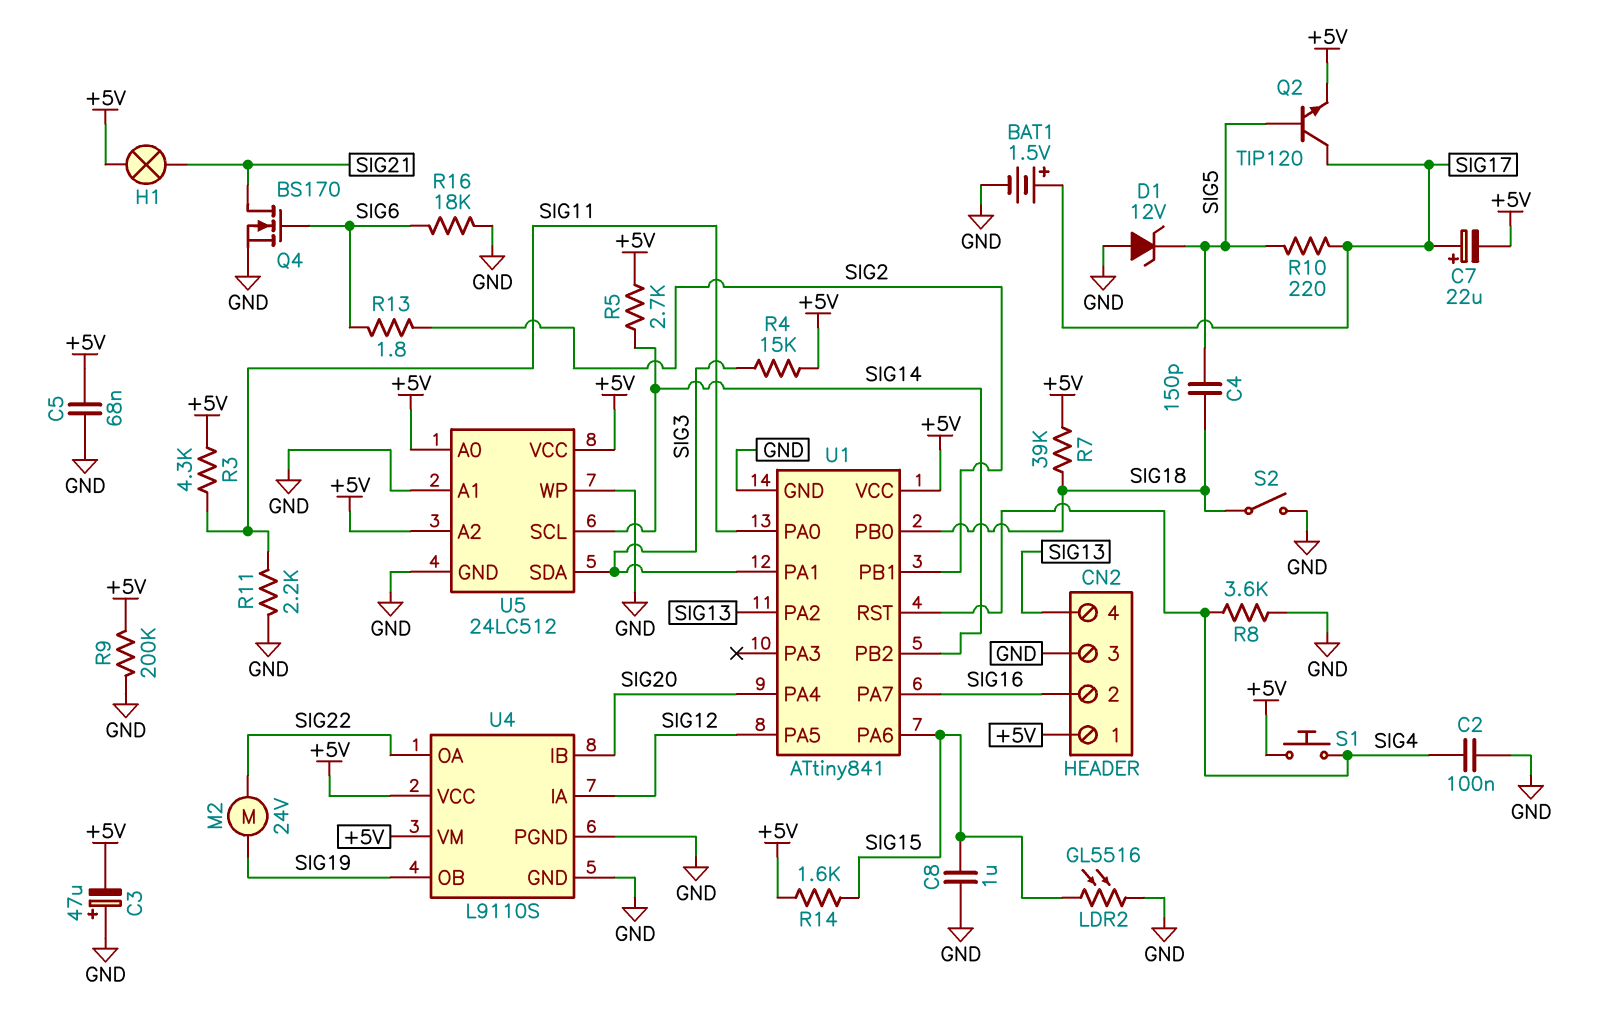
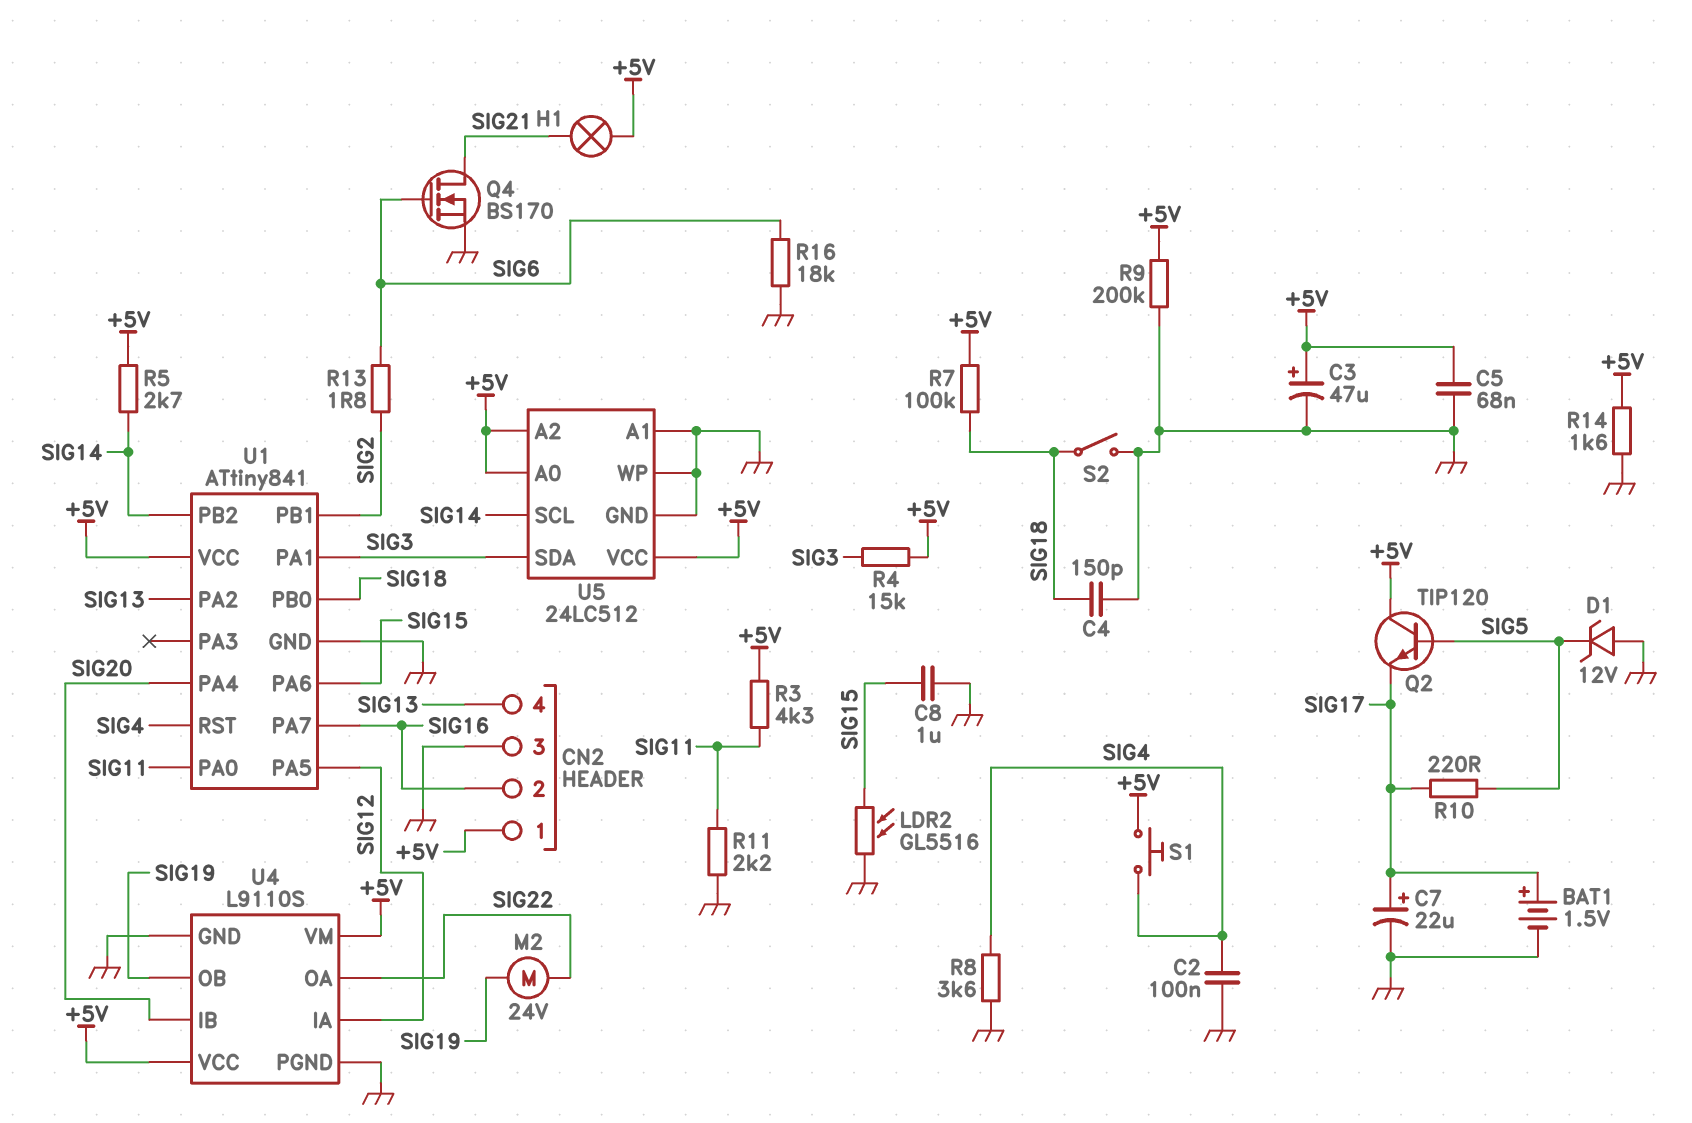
C3: 47uF (plus GND, minus +5V) -> 47uF (plus +5V, minus GND)
C4: 150pF (SIG5, SIG18) -> 150pF (GND, SIG18)
C7: 22uF (plus SIG17, minus +5V) -> 22uF (plus SIG17, minus GND)
Q2: NPN TIP120 (B SIG5, C SIG17, E +5V) -> NPN TIP120 (B SIG5, C +5V, E SIG17)
R7: 39k (+5V, SIG18) -> 100k (+5V, SIG18)
R14: 1.6k (+5V, SIG15) -> 1.6k (+5V, GND)

